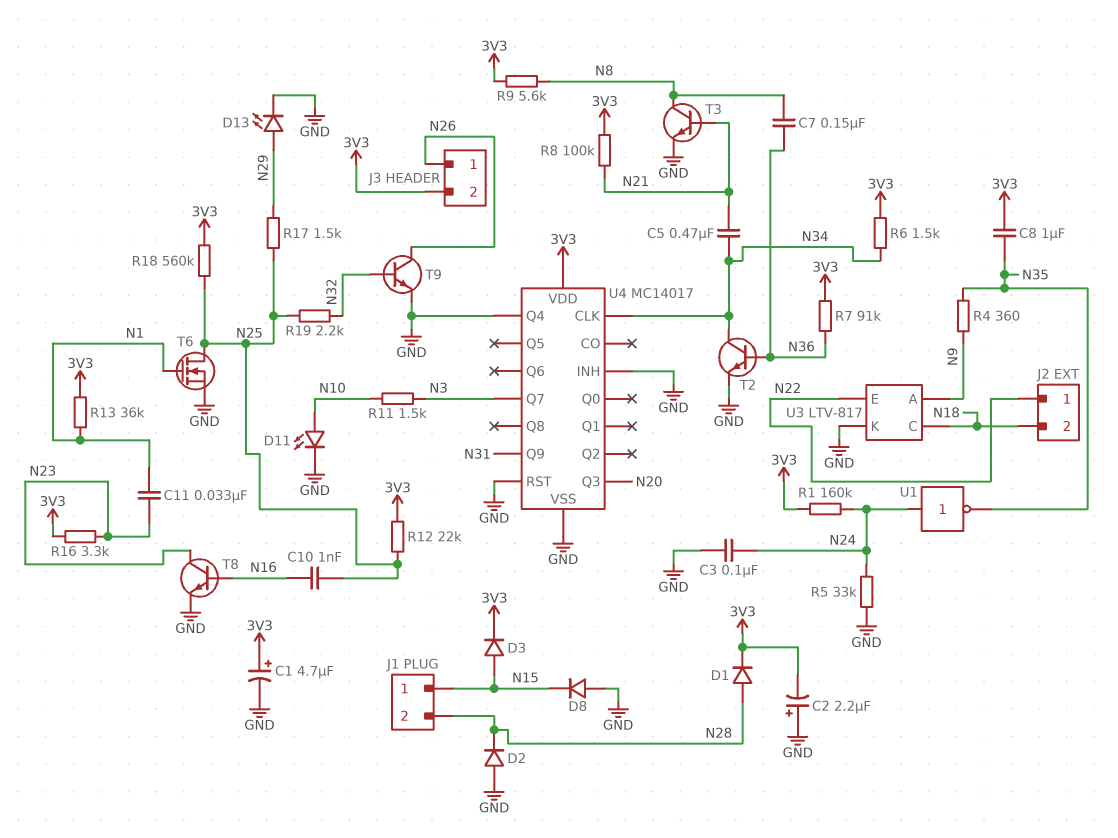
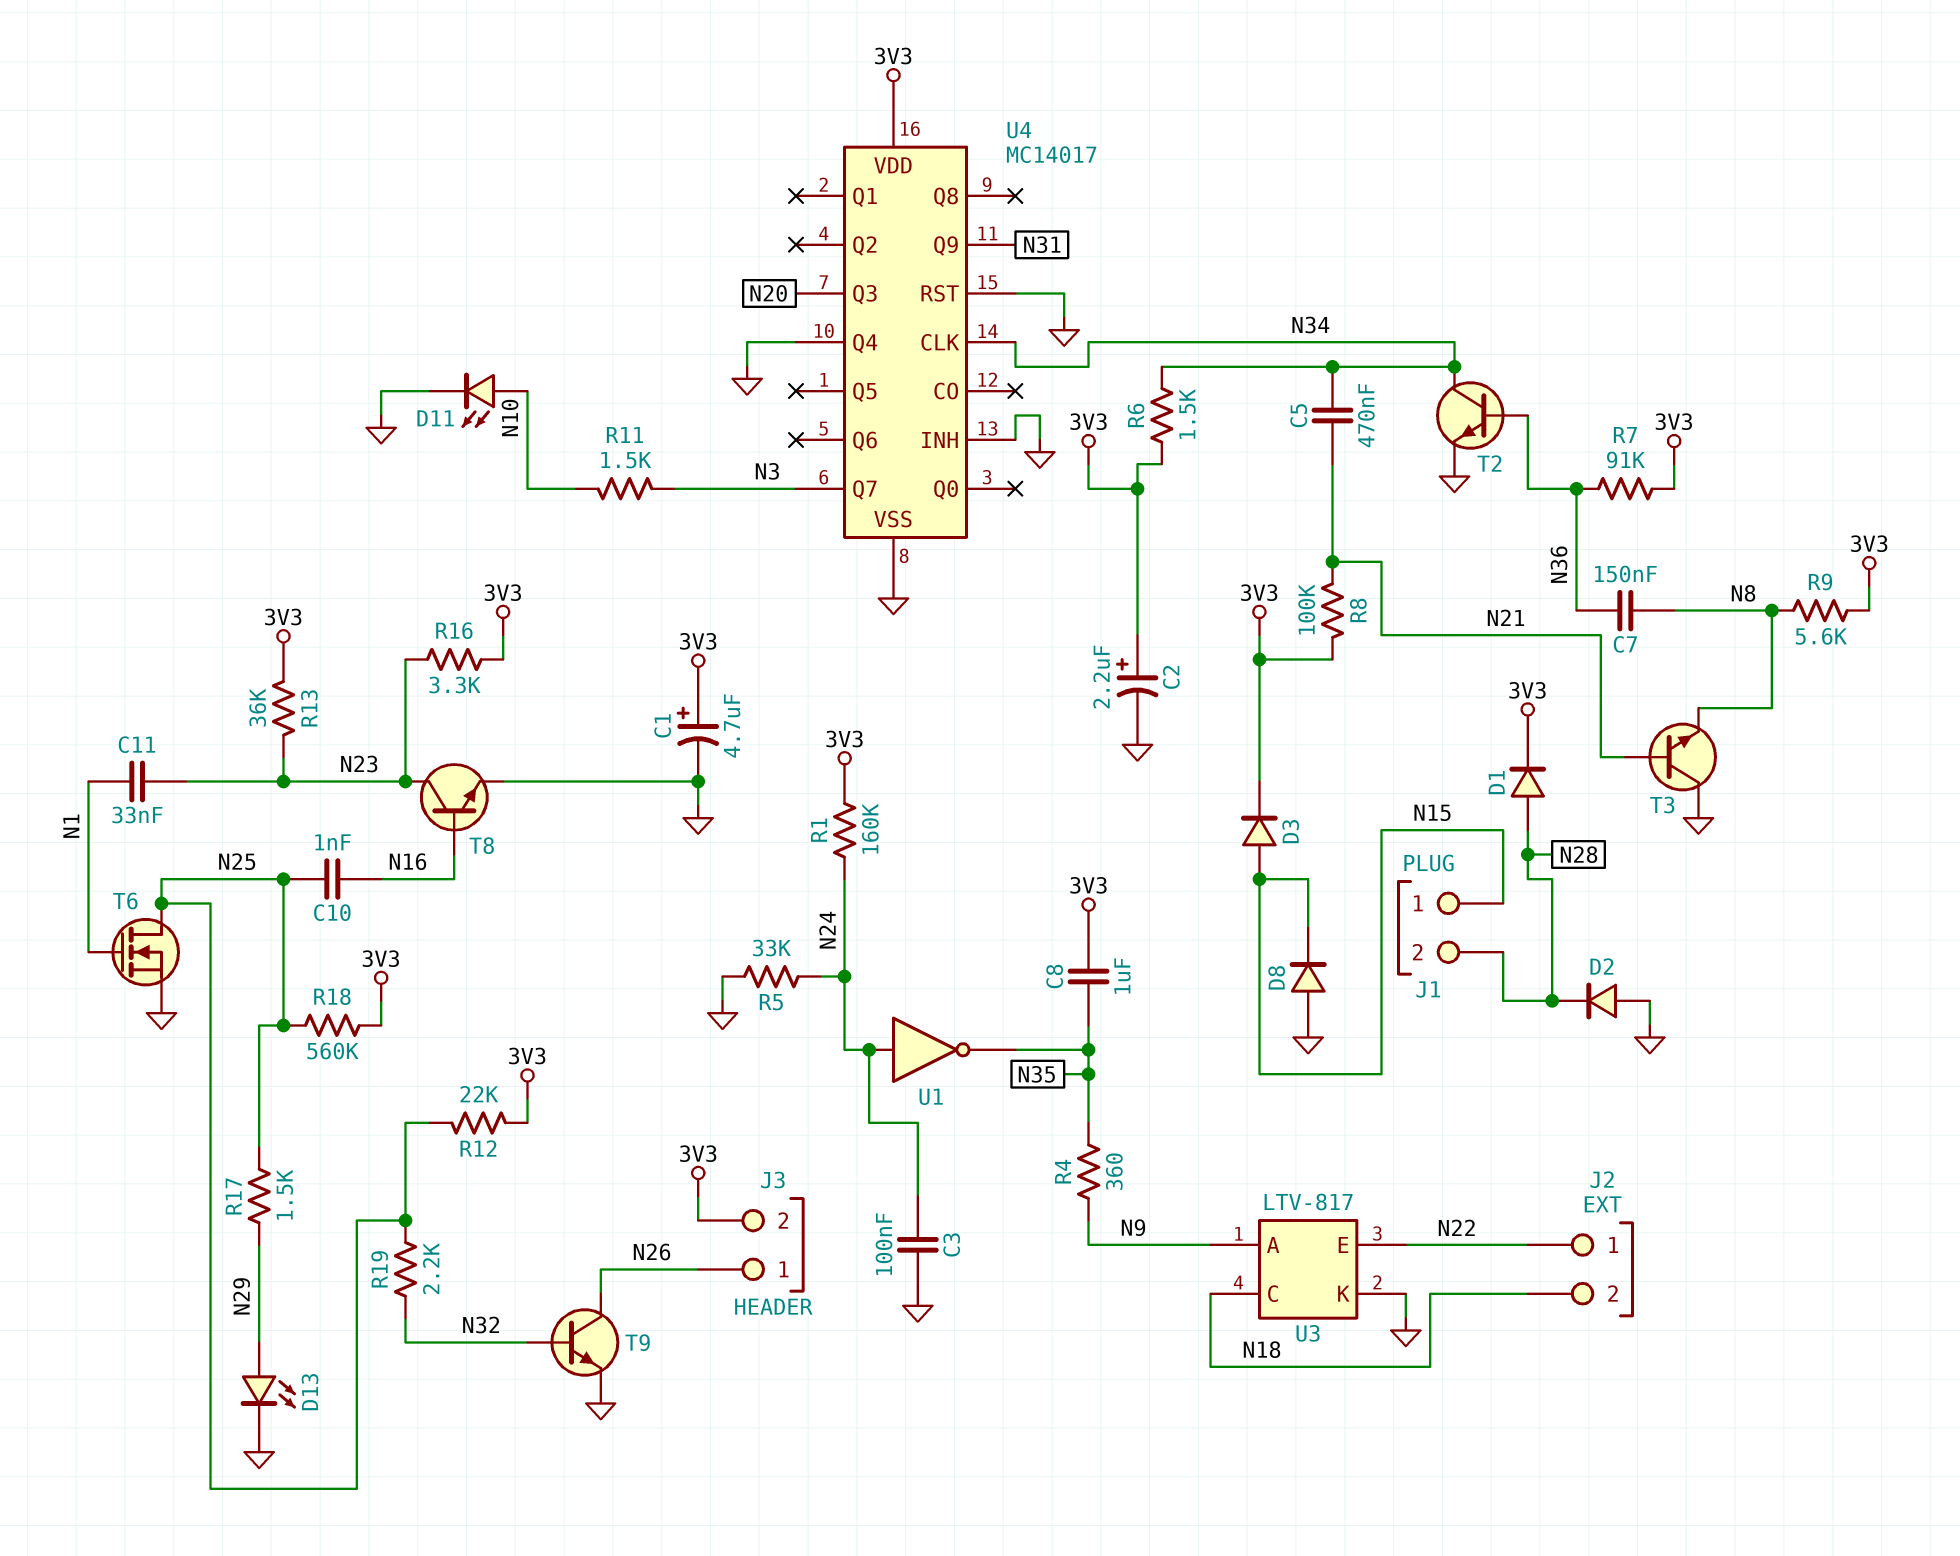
C2: 2.2uF (plus GND, minus 3V3) -> 2.2uF (plus 3V3, minus GND)
R13: 36k (3V3, N1) -> 36k (3V3, N23)
T3: NPN (B N21, C N8, E GND) -> NPN (B N21, C GND, E N8)

